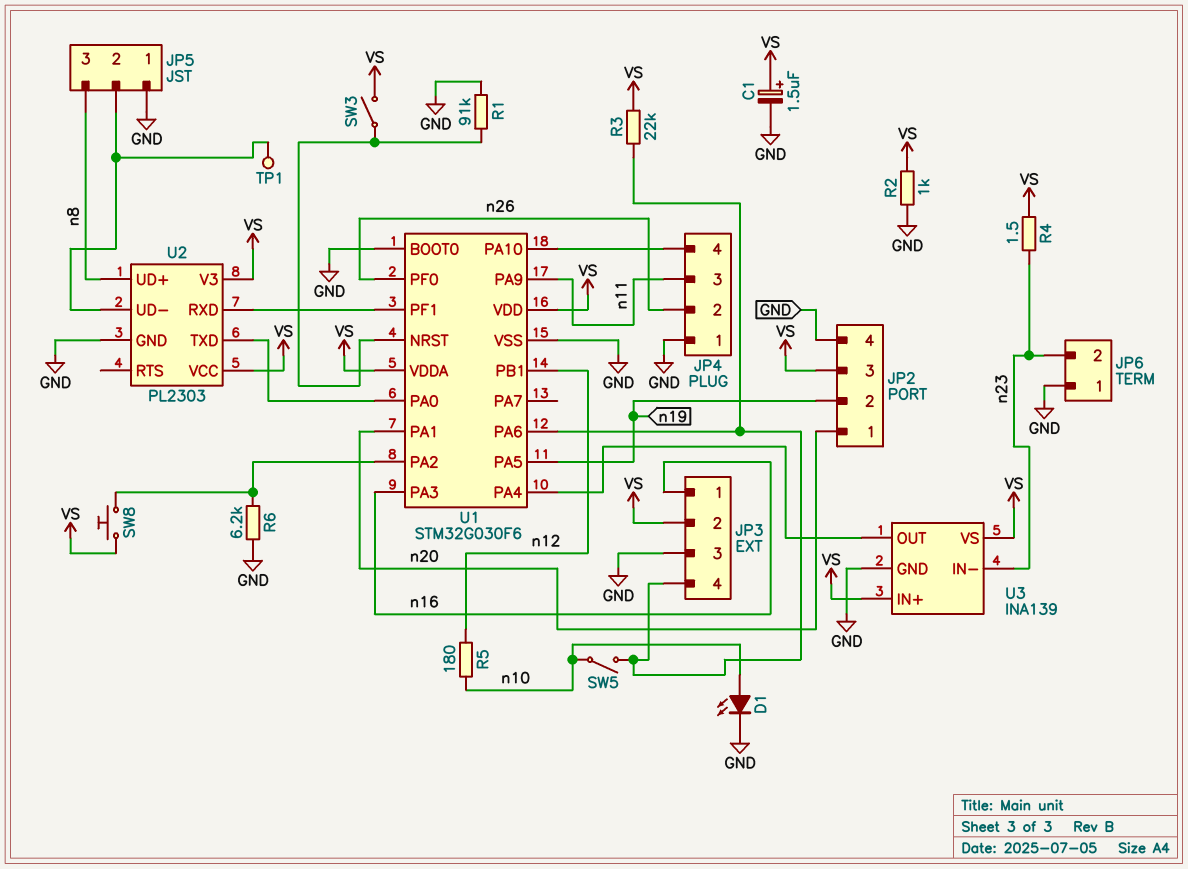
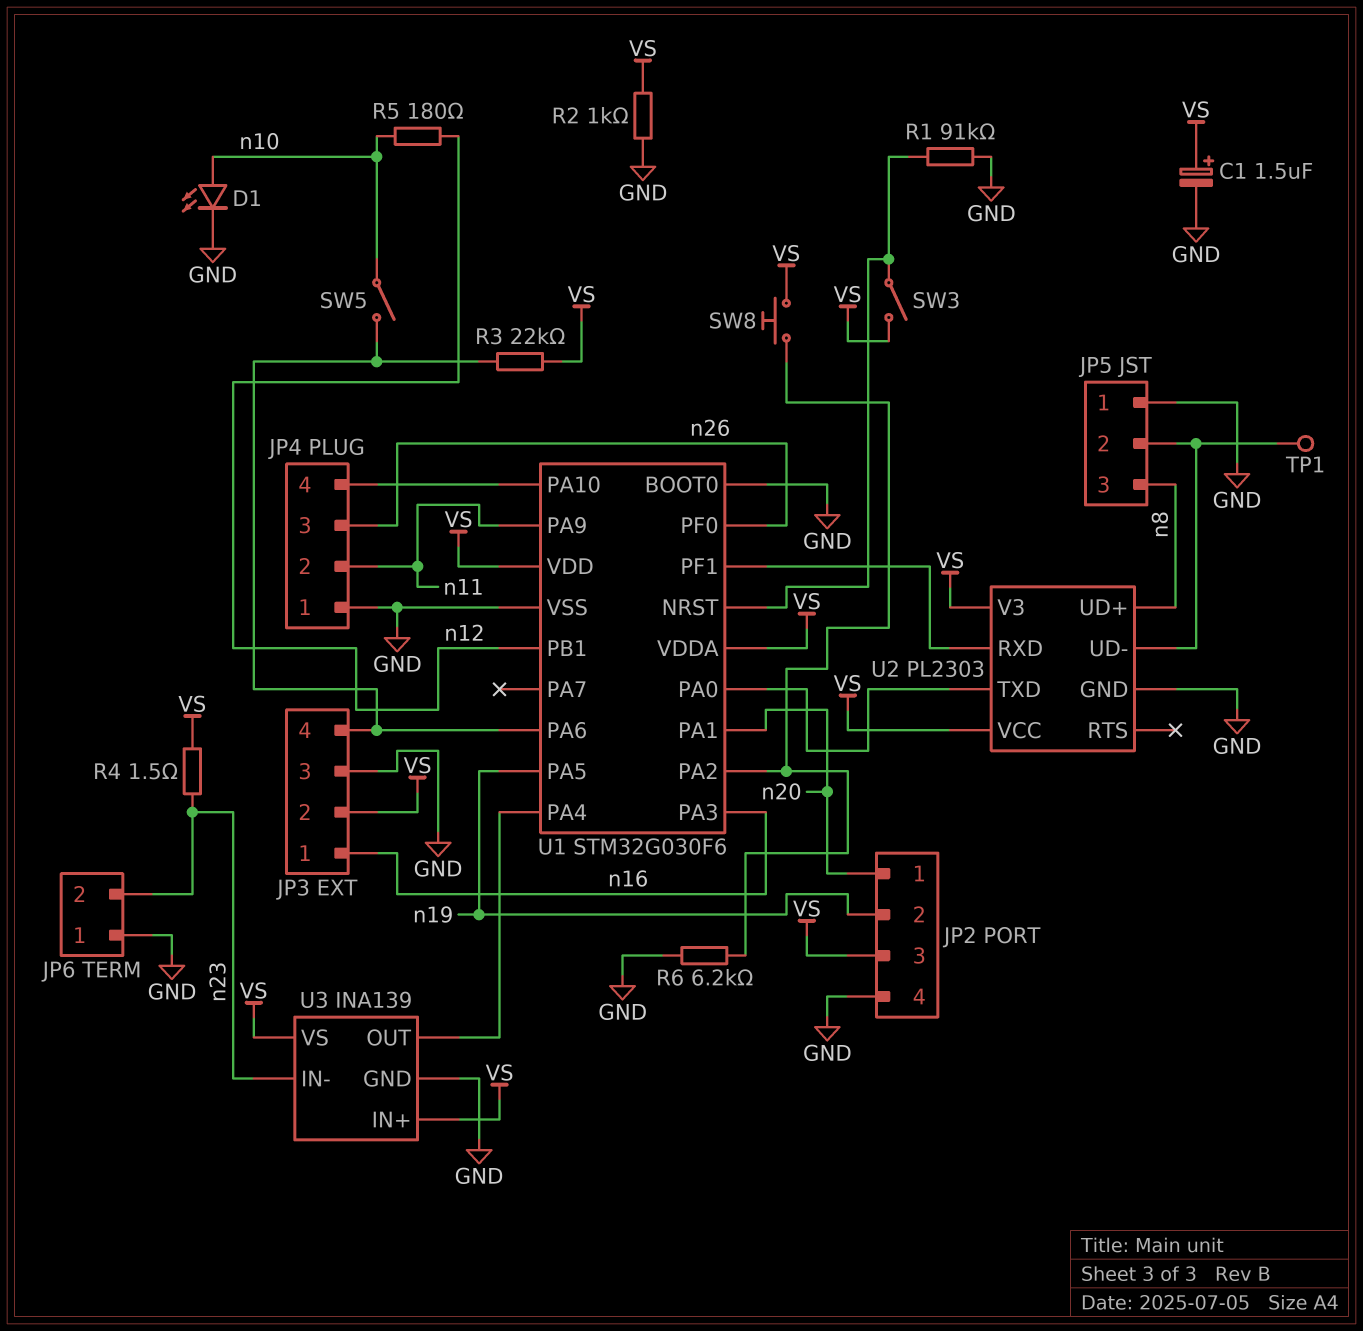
JP4 pin 2: n26 -> n11
JP4 pin 3: n11 -> n26

